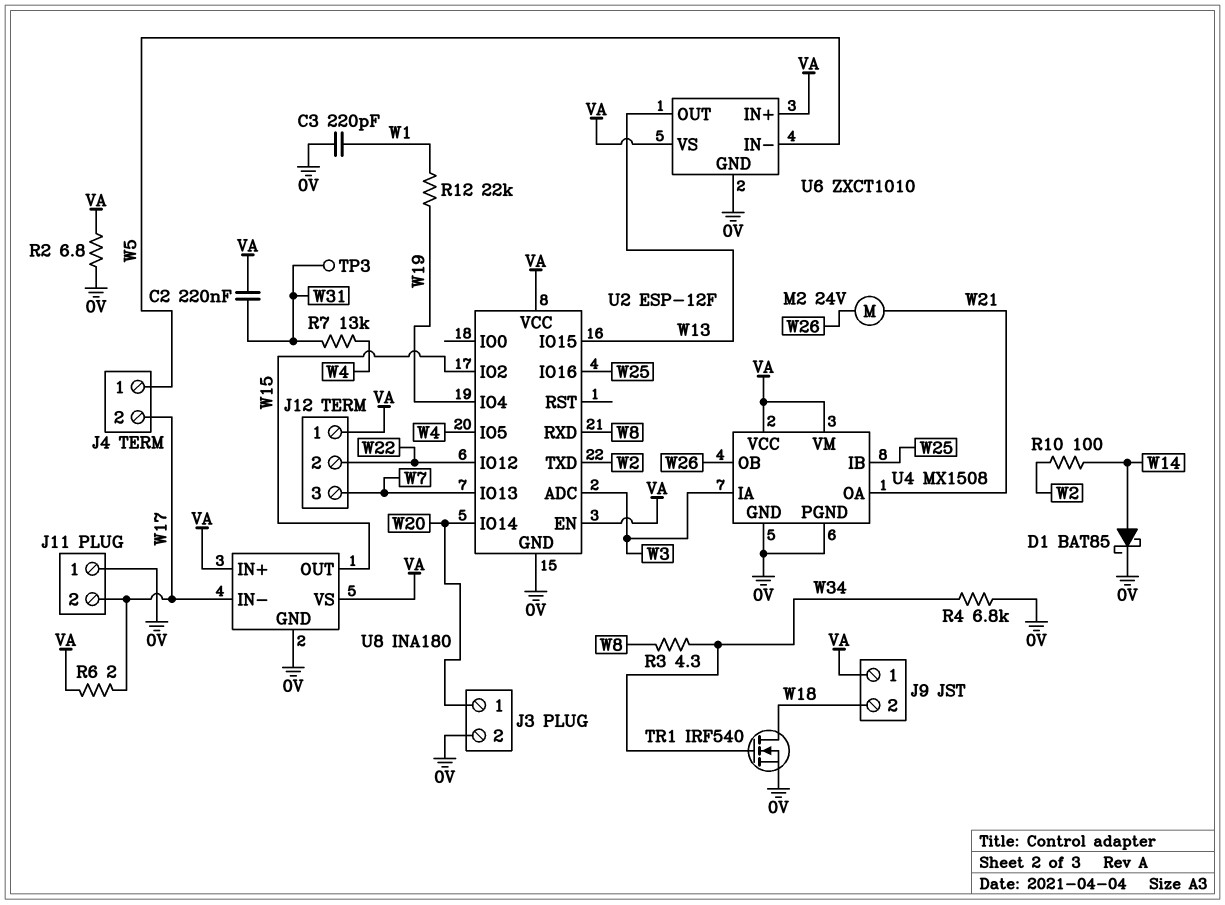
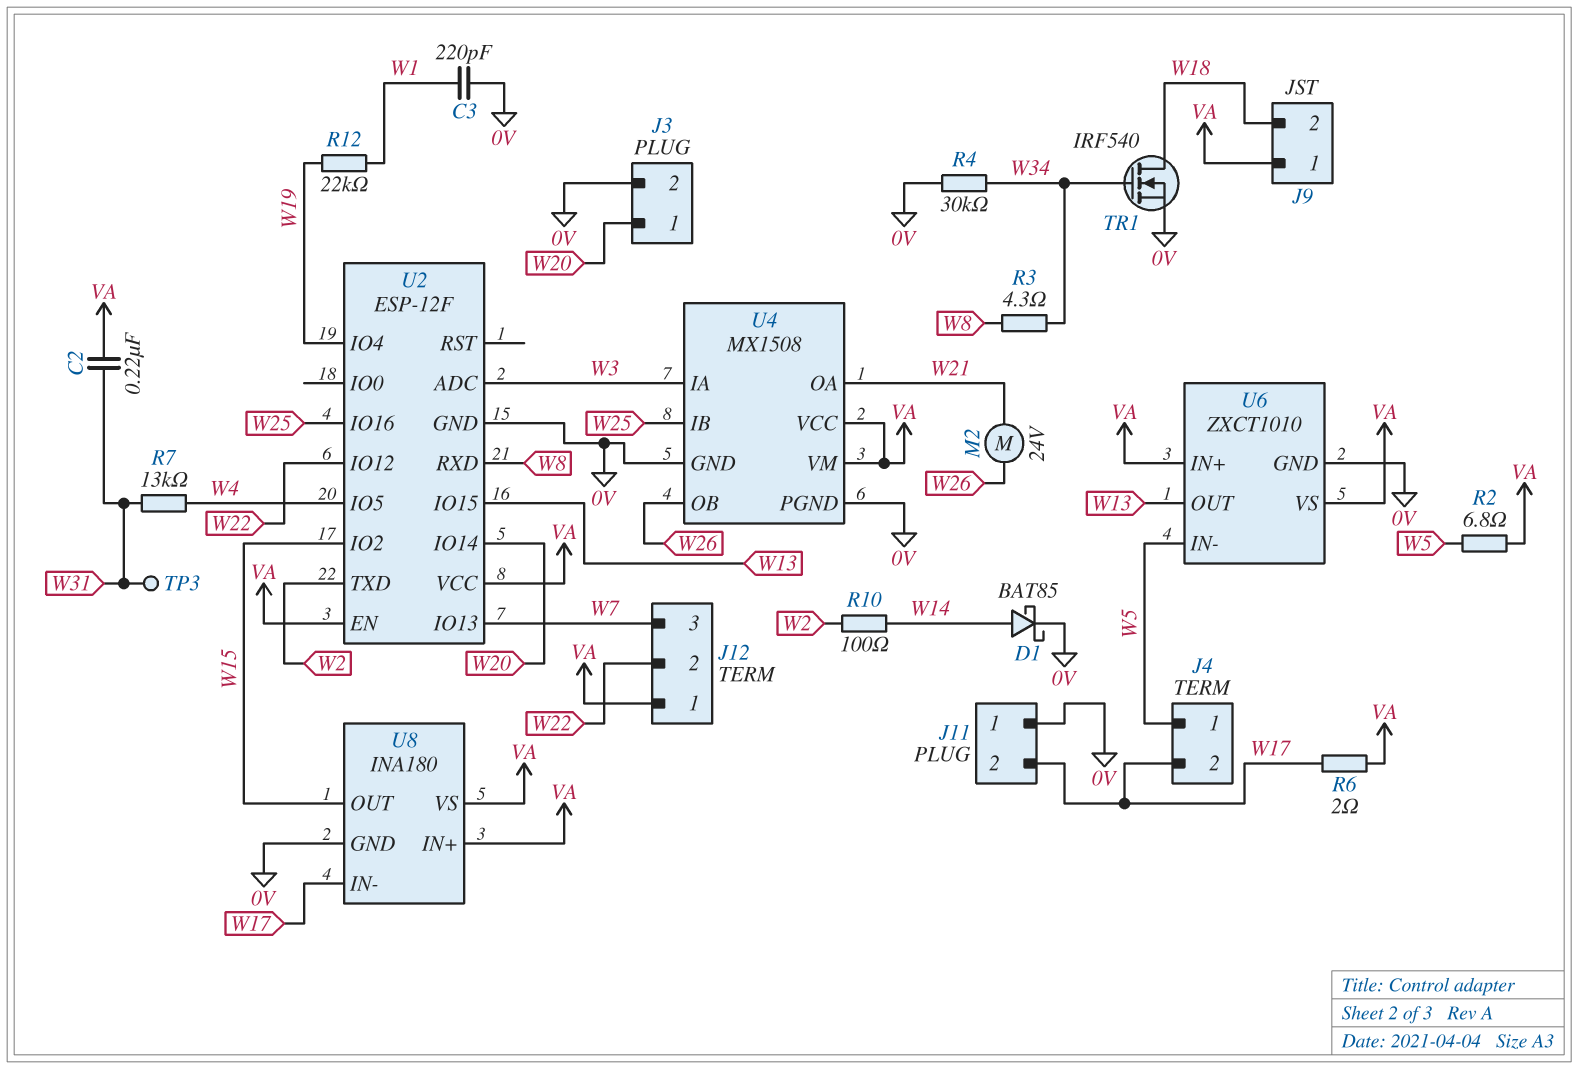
R2: 6.8 (0V, VA) -> 6.8 (VA, W5)
R4: 6.8k (0V, W34) -> 30k (0V, W34)

